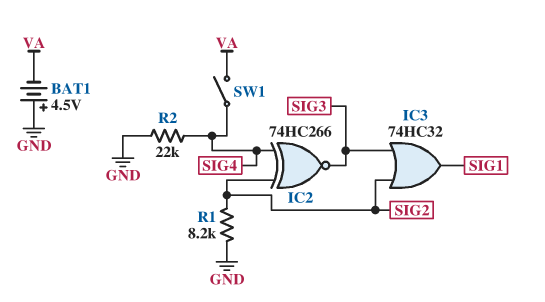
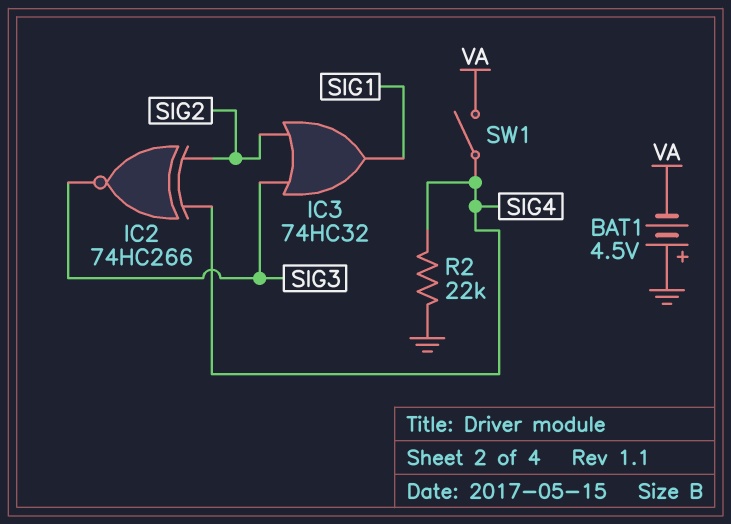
R1: 8.2k (GND, SIG2) -> none

